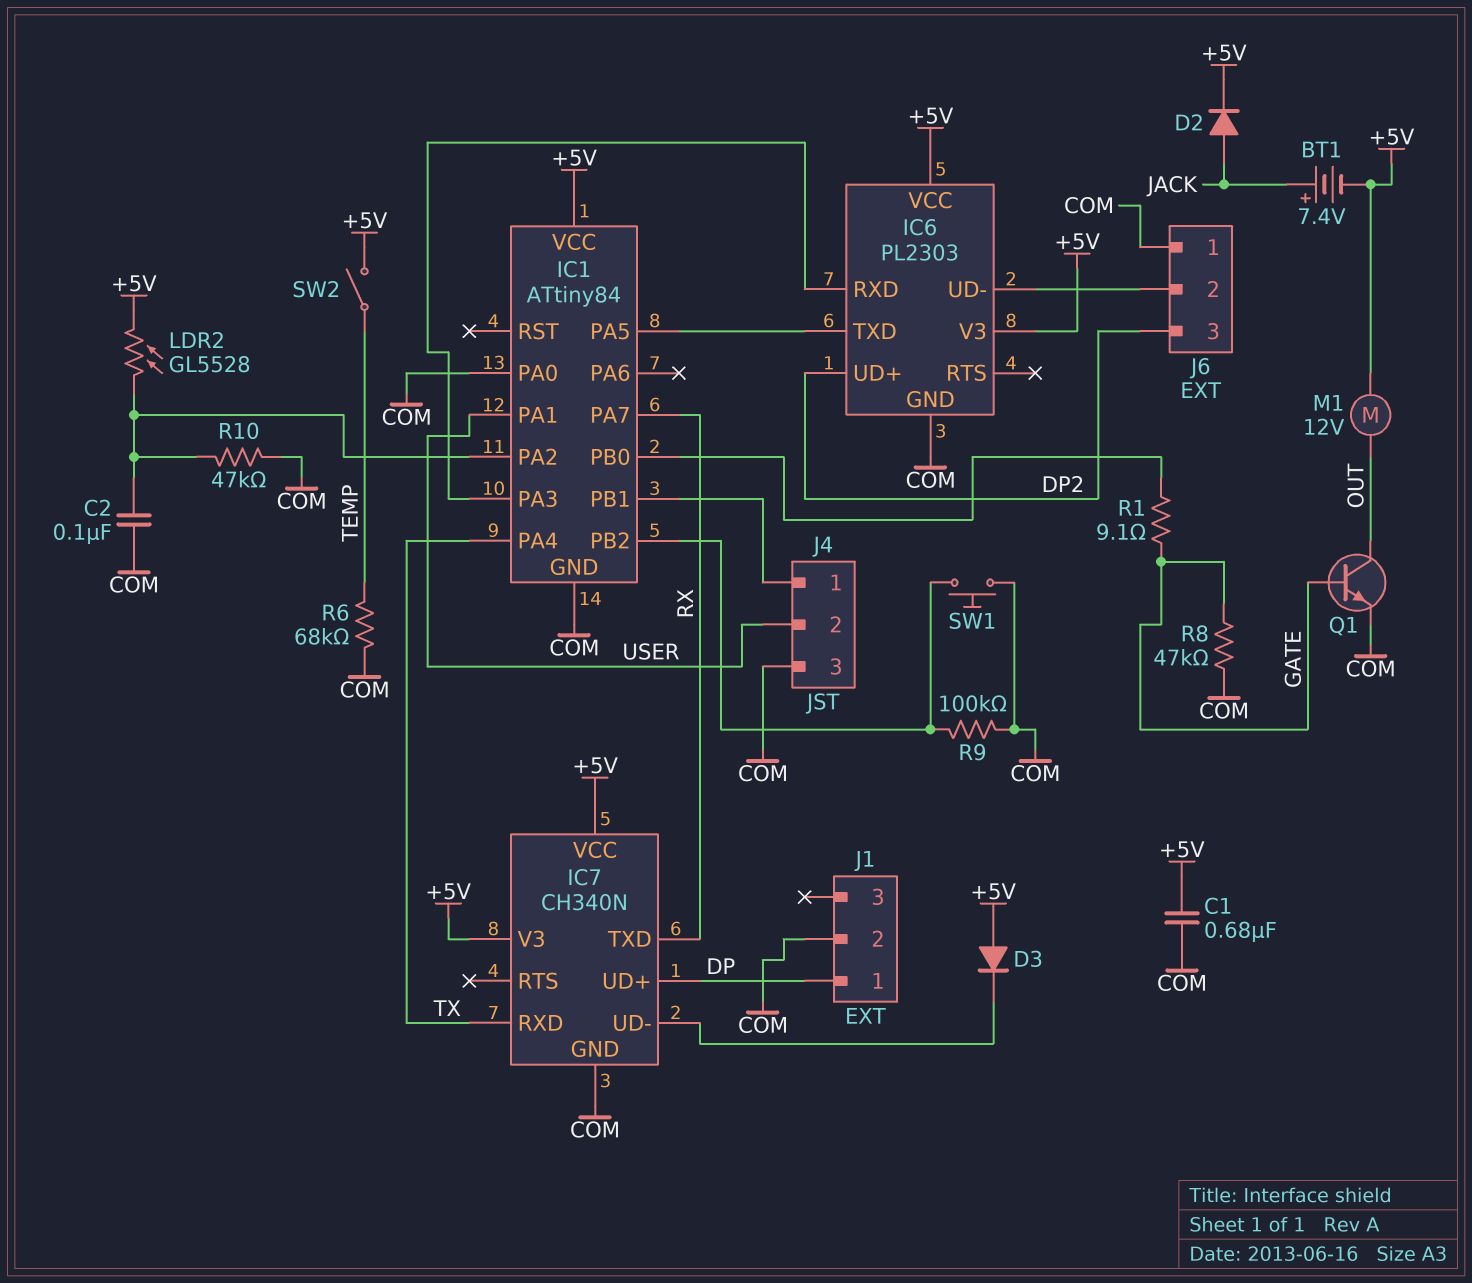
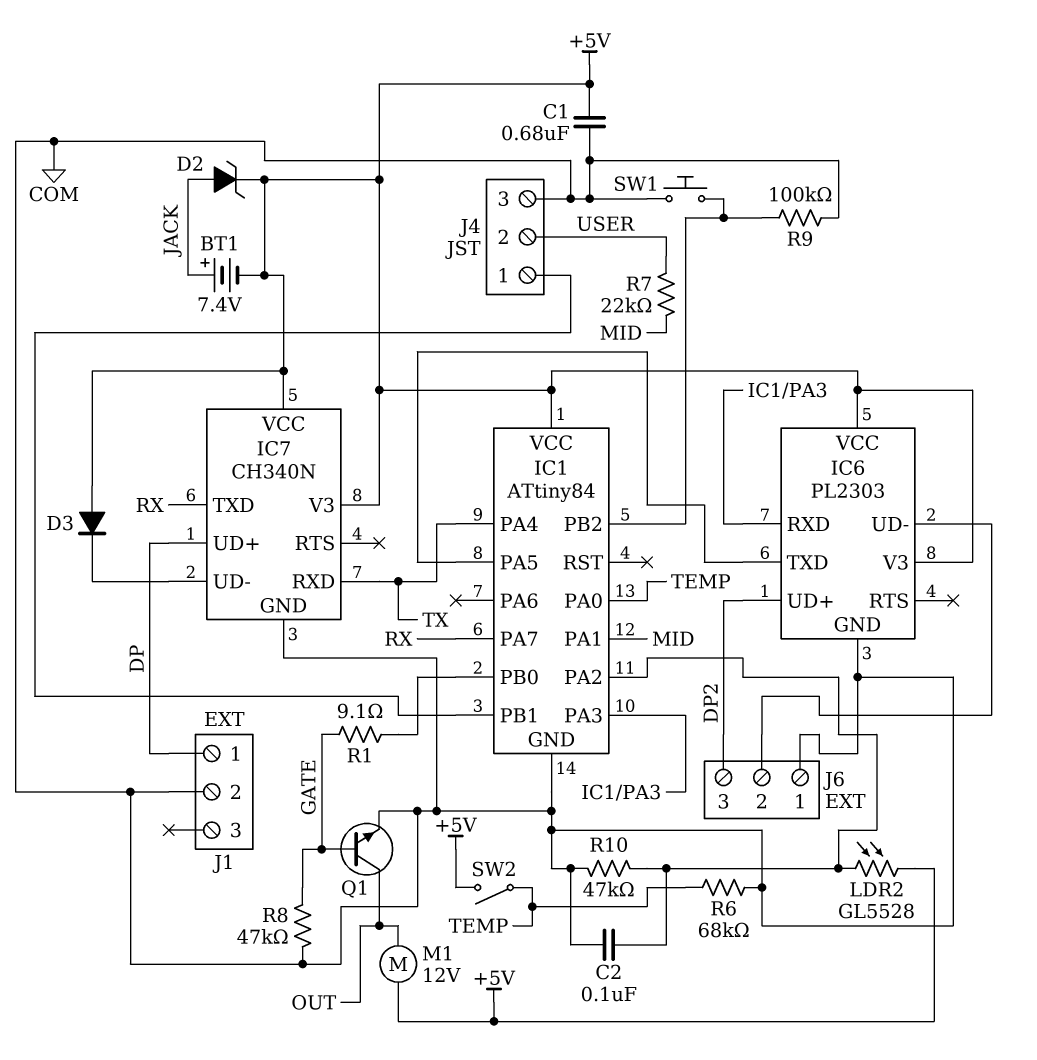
D2: diode (A JACK, K +5V) -> zener (A JACK, K +5V)
IC1 pin PA0: COM -> TEMP
IC1 pin PA1: USER -> MID
R7: none -> 22k (MID, USER)

